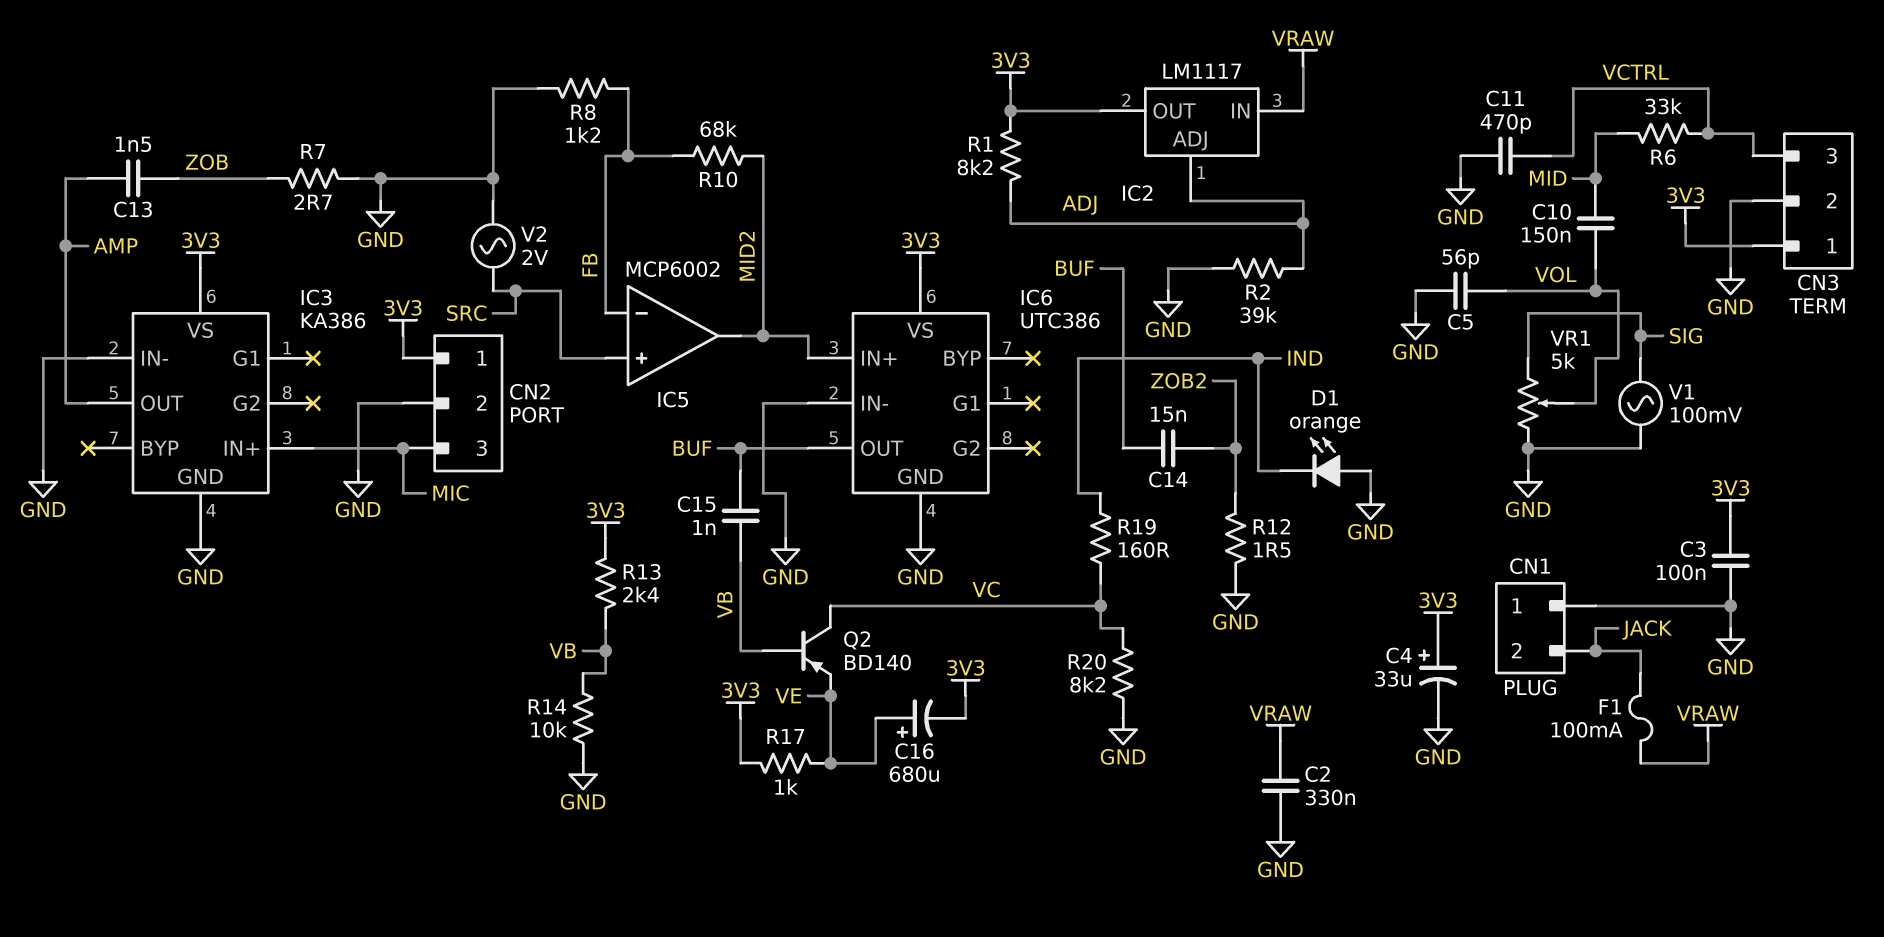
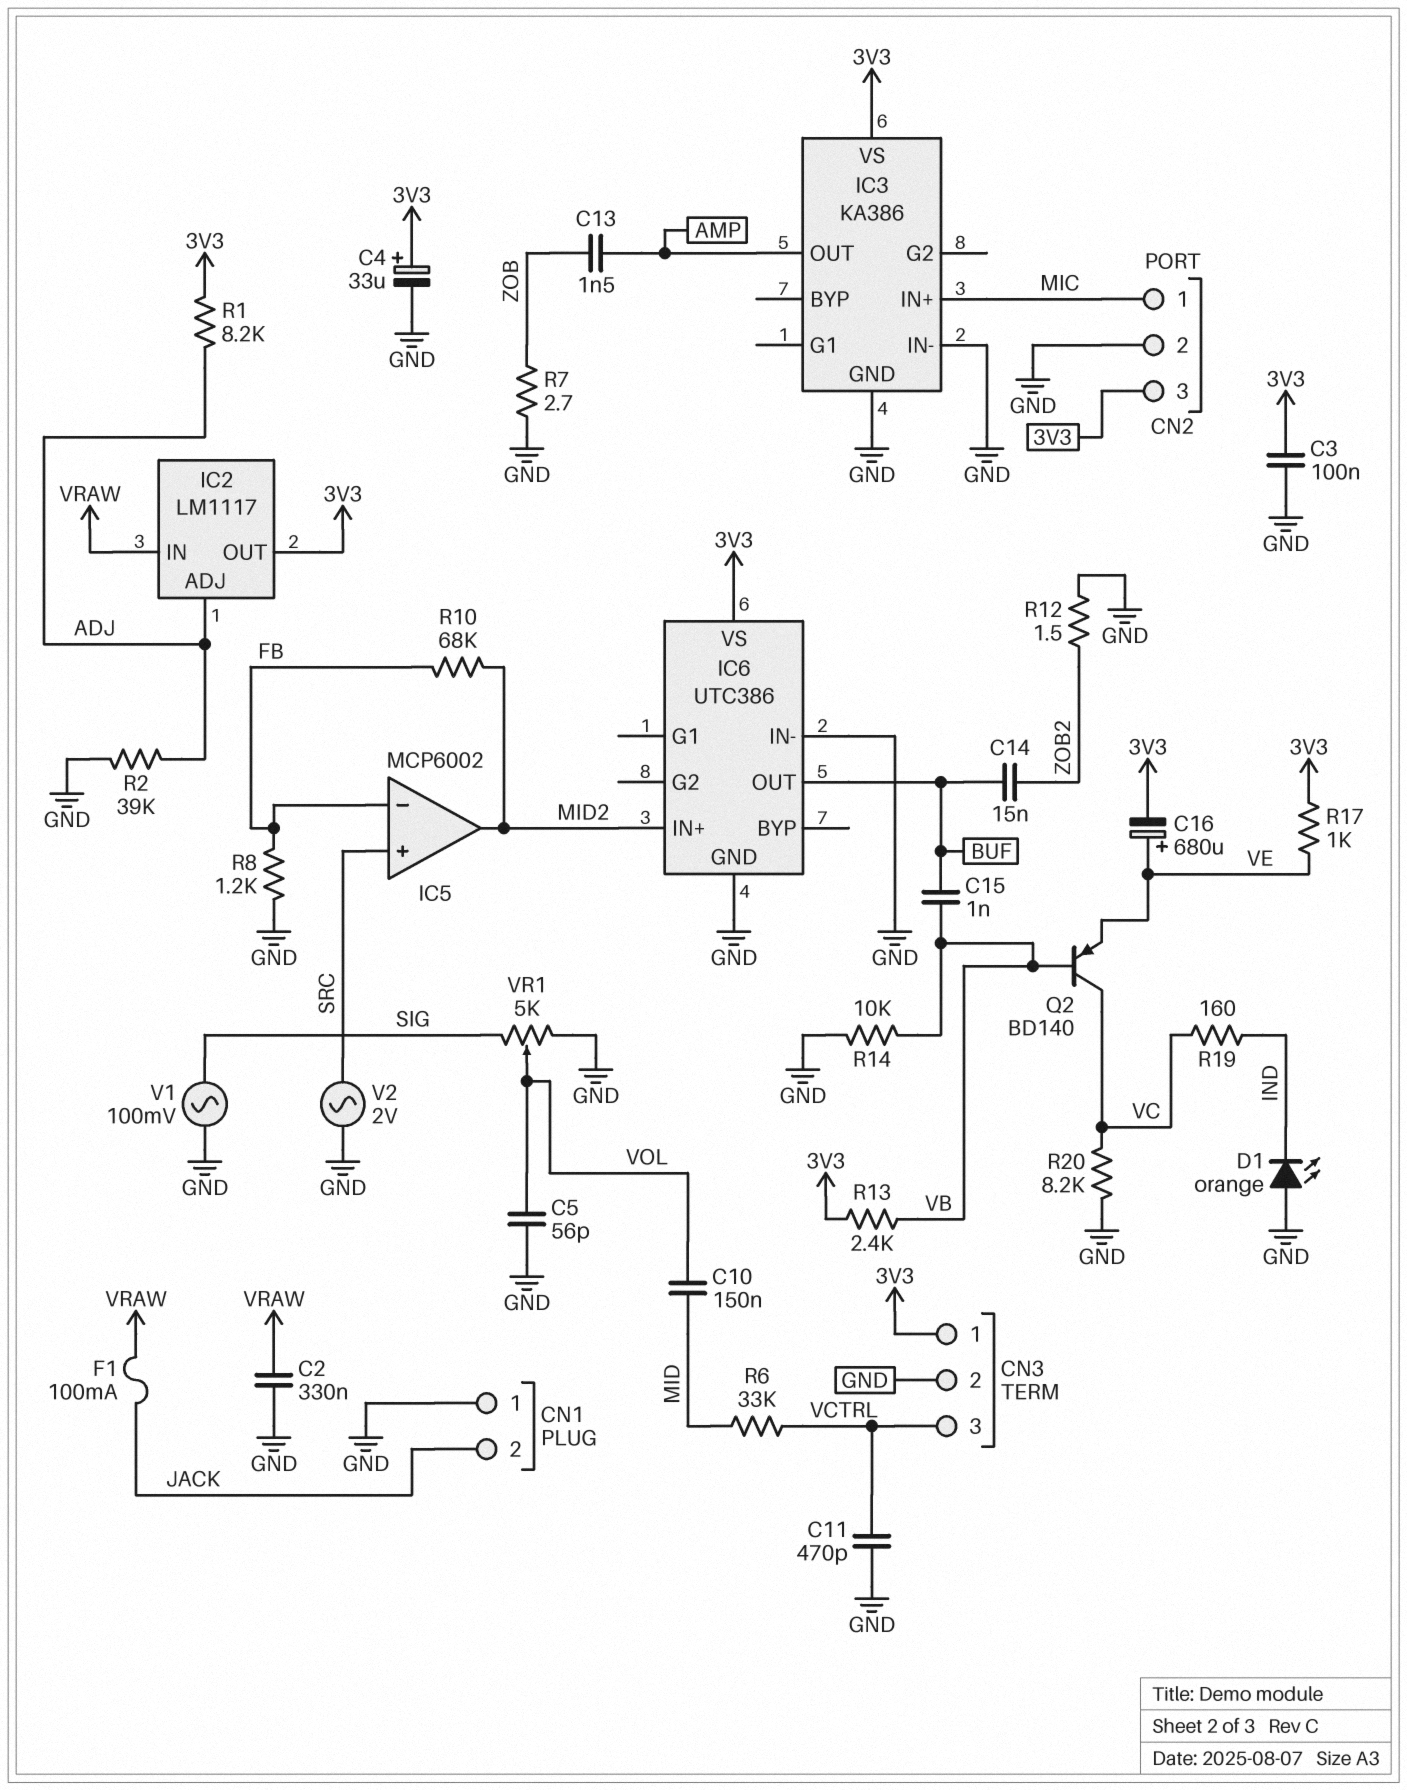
CN2 pin 1: 3V3 -> MIC
CN2 pin 3: MIC -> 3V3

